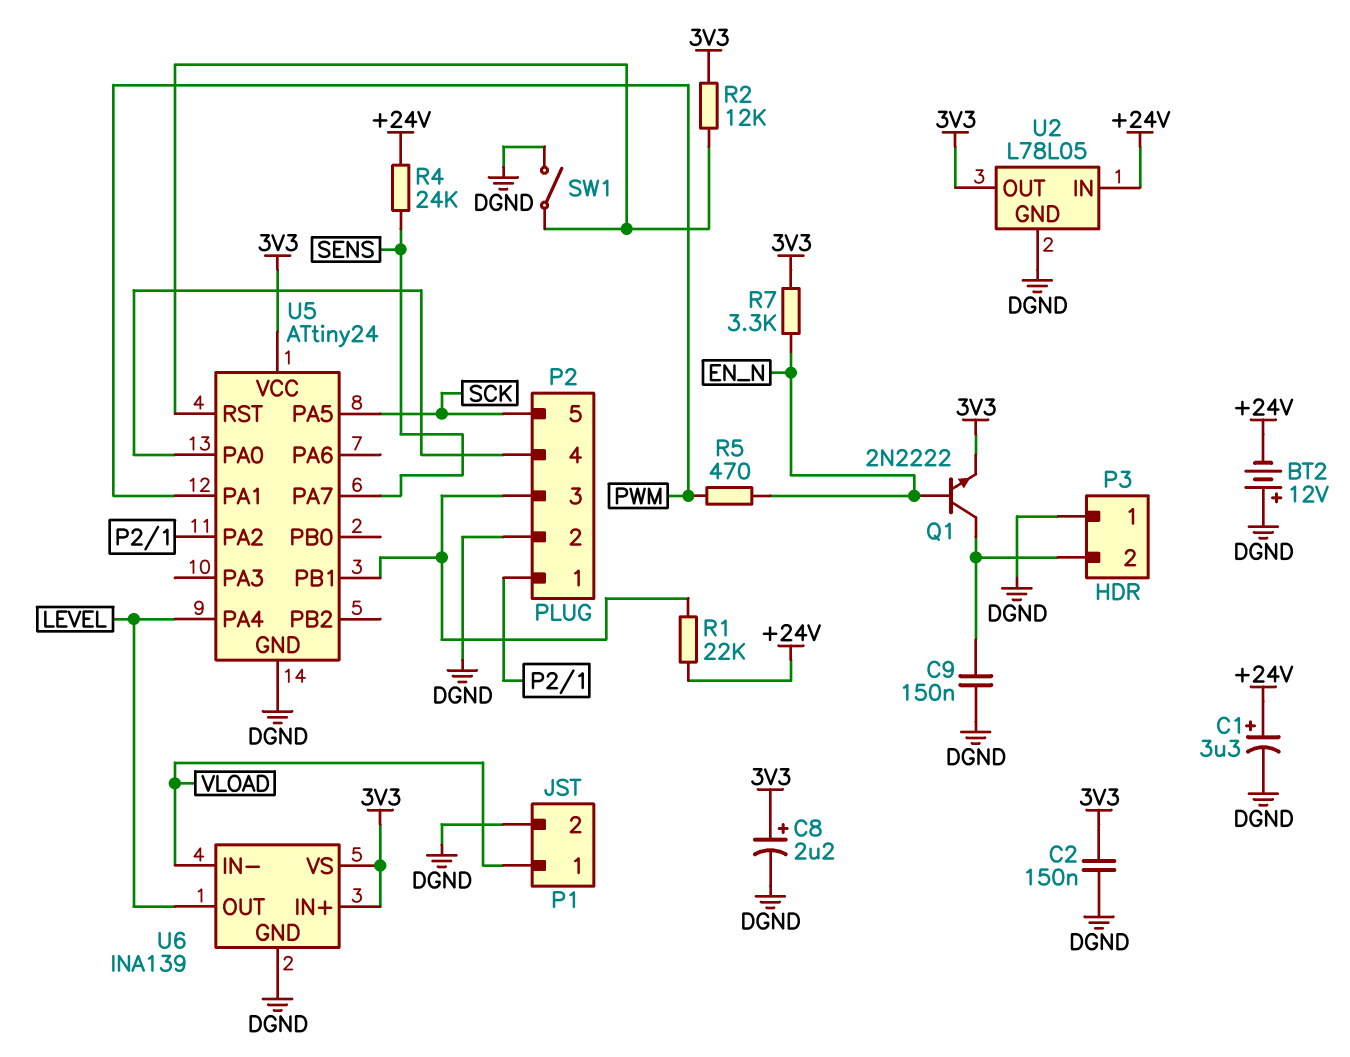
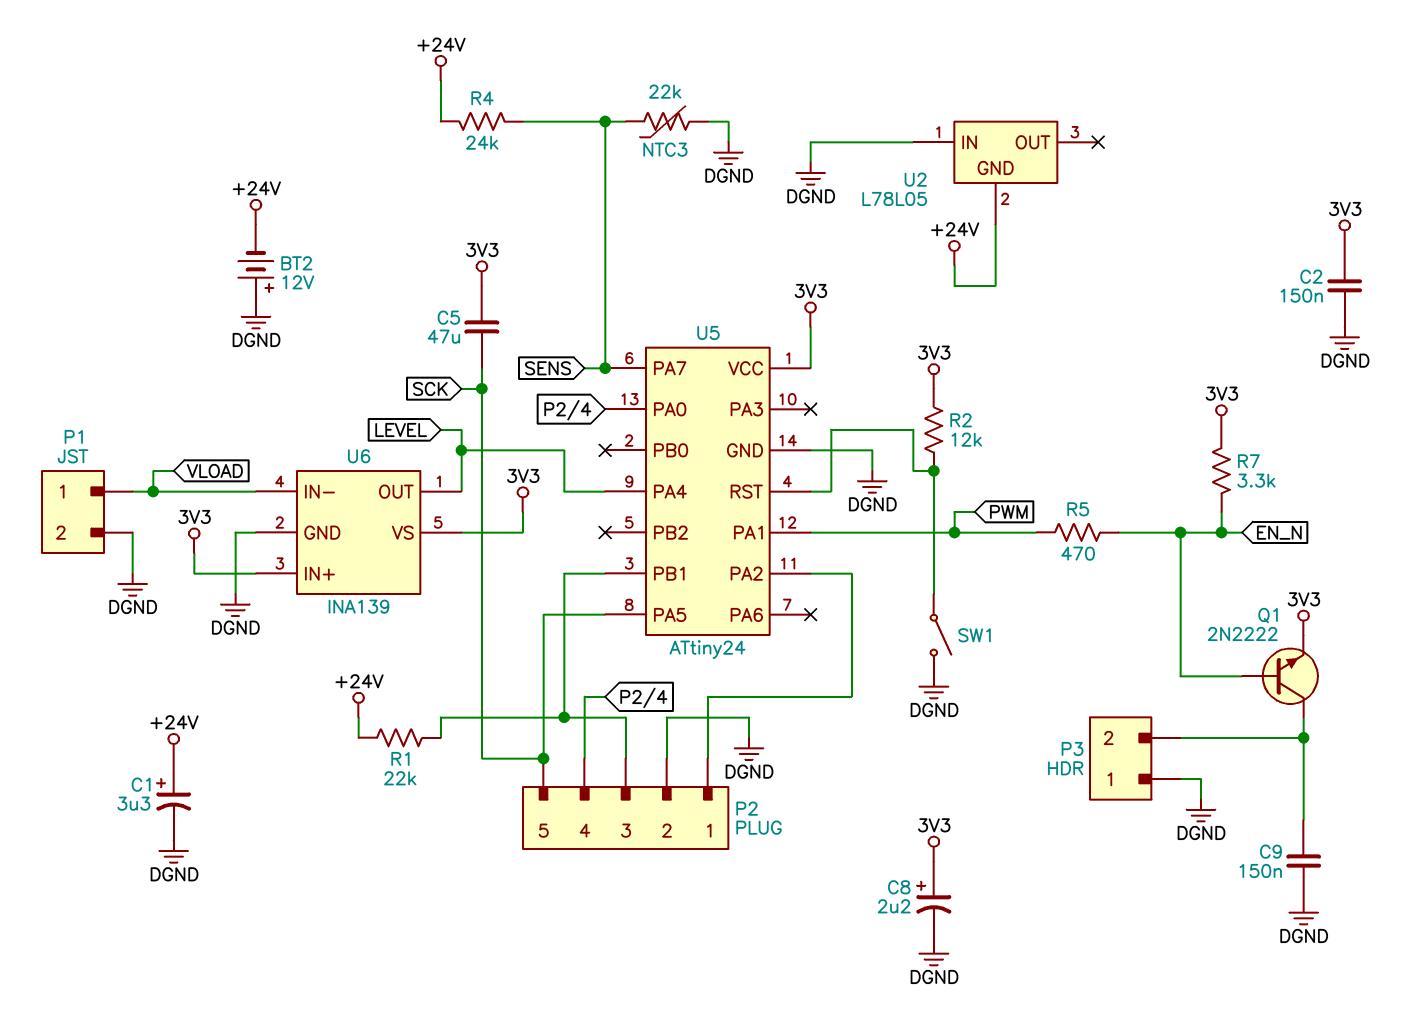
C5: none -> 47uF (3V3, SCK)
NTC3: none -> 22k (DGND, SENS)
U2 pin GND: DGND -> +24V
U2 pin IN: +24V -> DGND
U2 pin OUT: 3V3 -> none

